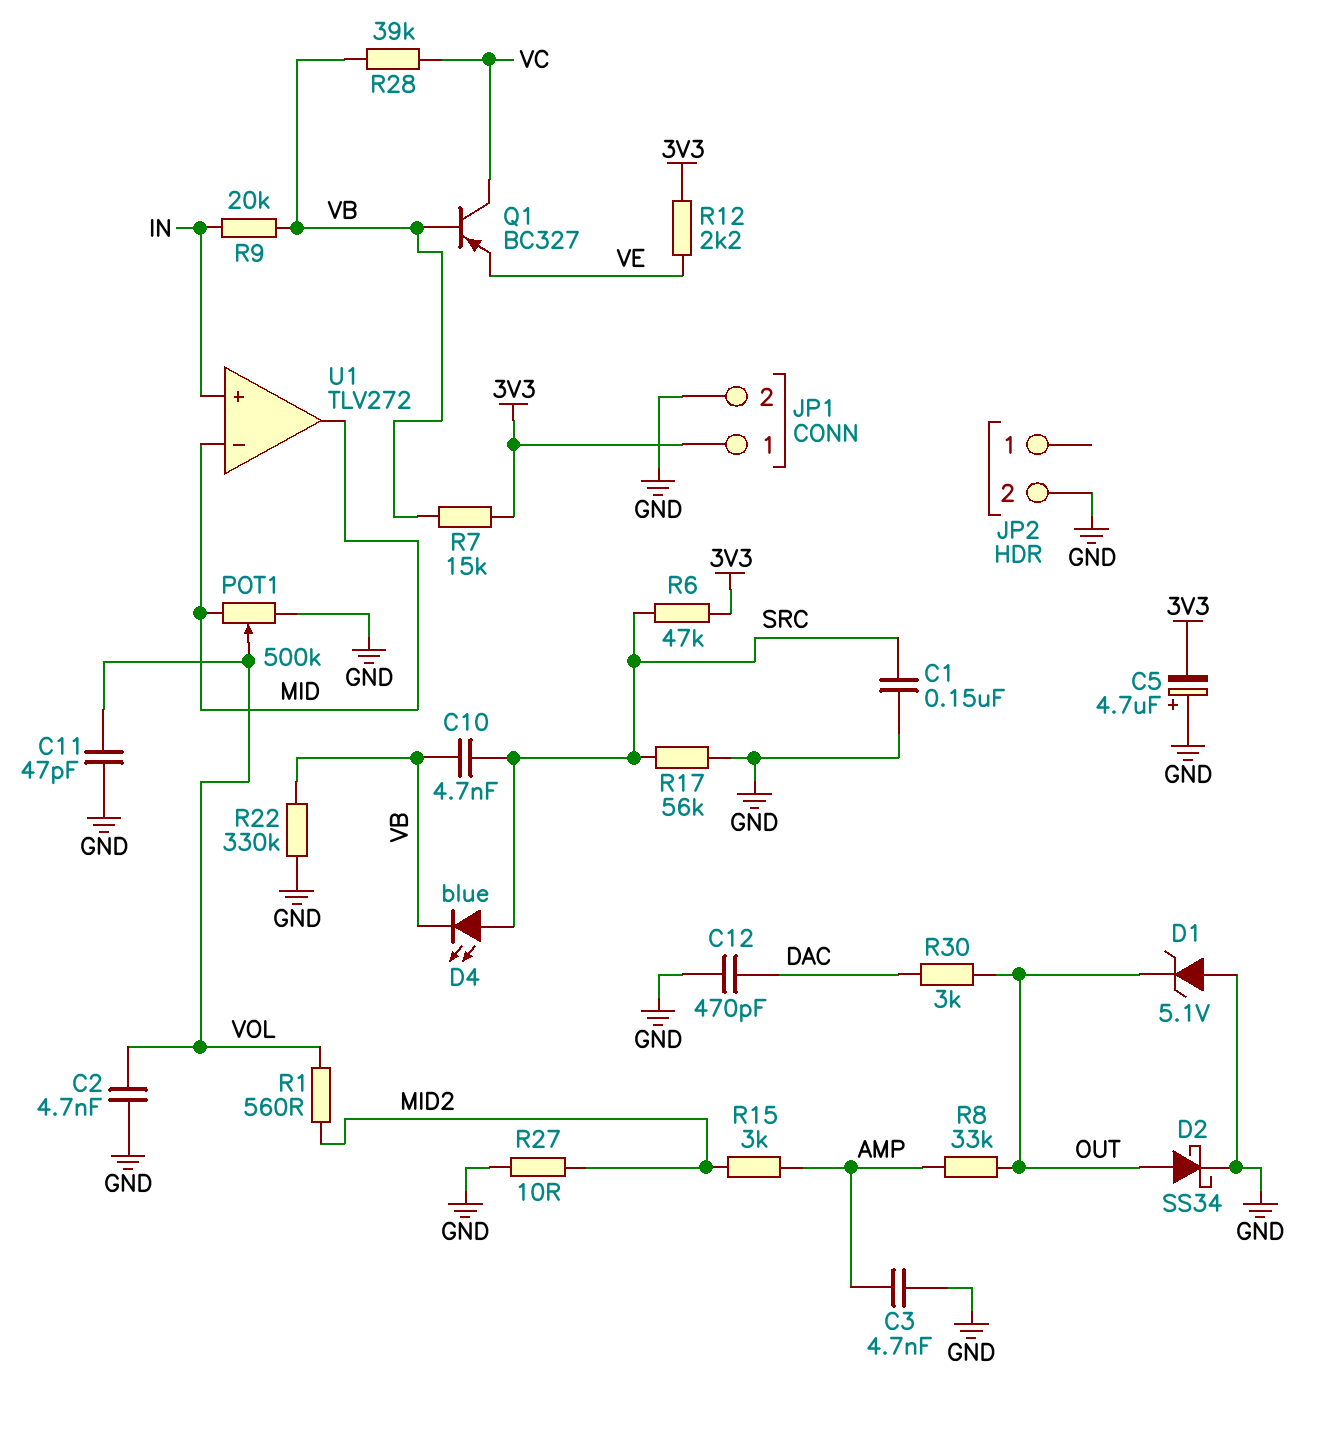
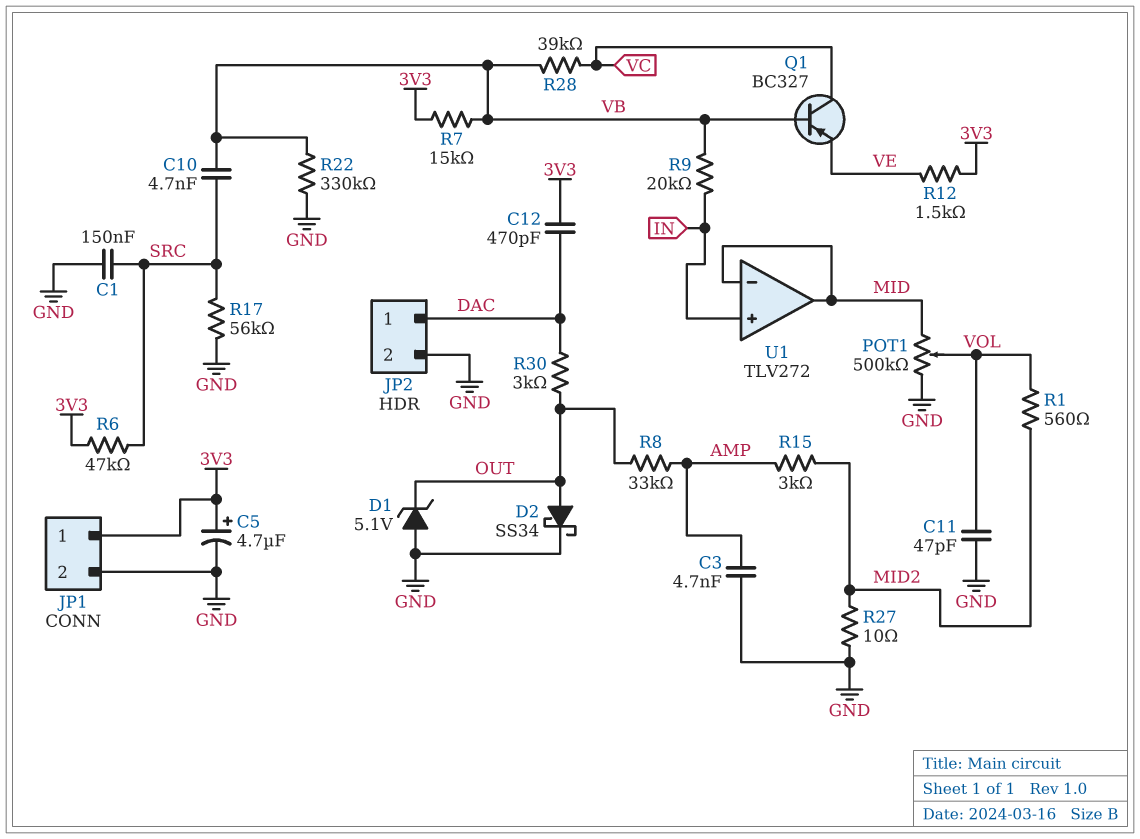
C2: 4.7nF (GND, VOL) -> none
C5: 4.7uF (plus GND, minus 3V3) -> 4.7uF (plus 3V3, minus GND)
C12: 470pF (DAC, GND) -> 470pF (3V3, DAC)
D4: LED blue (A SRC, K VB) -> none
JP2 pin 1: none -> DAC
R12: 2.2k (3V3, VE) -> 1.5k (3V3, VE)

